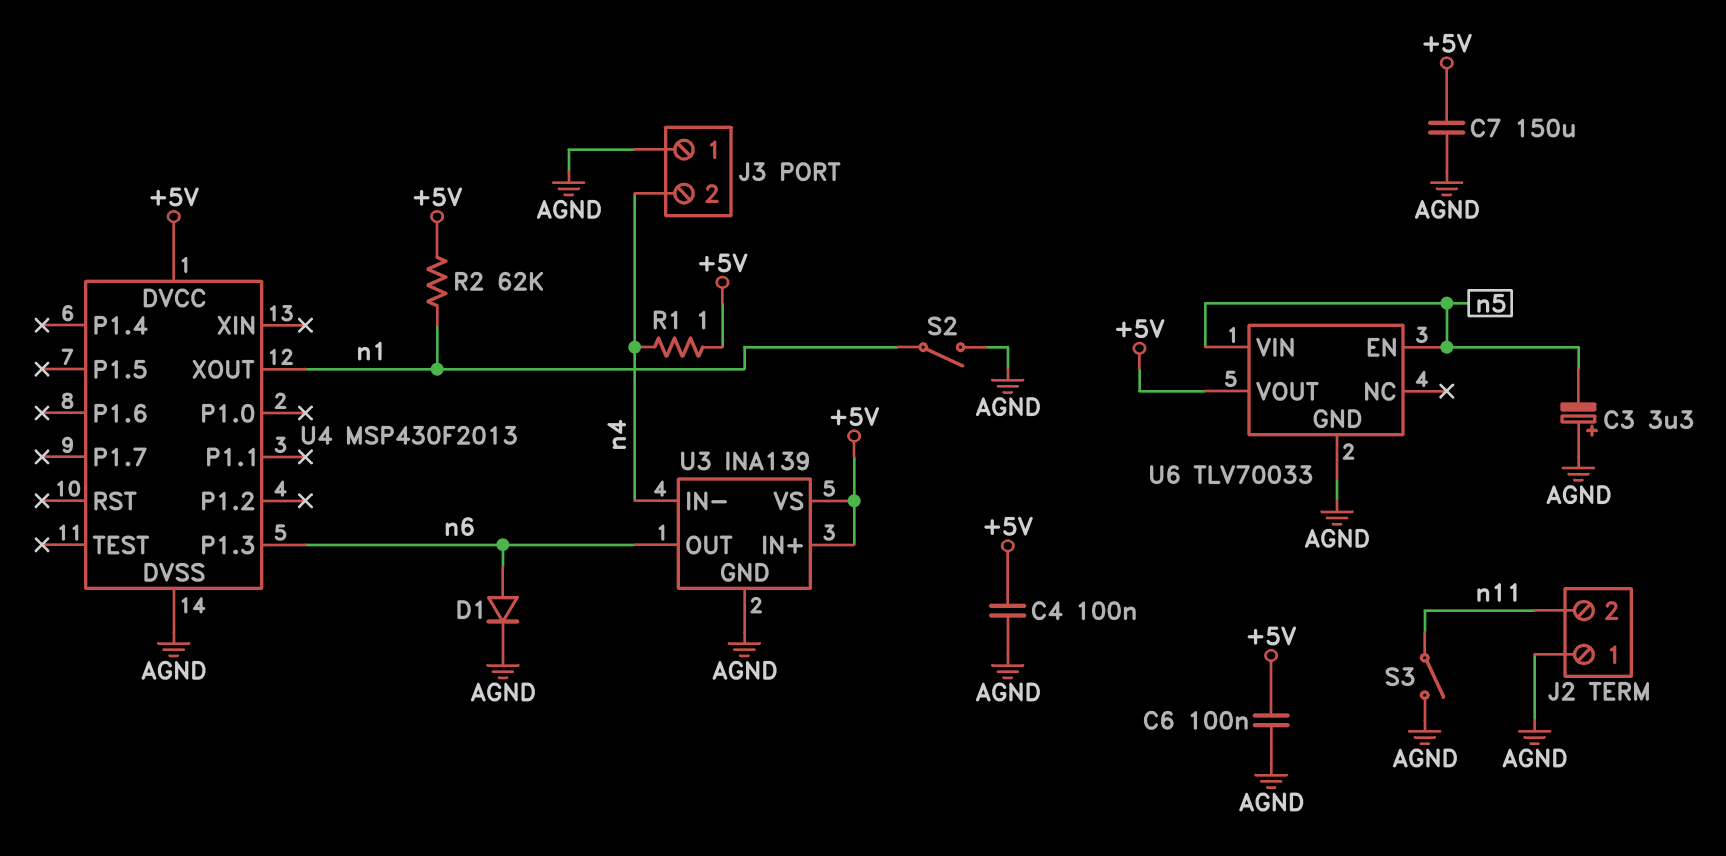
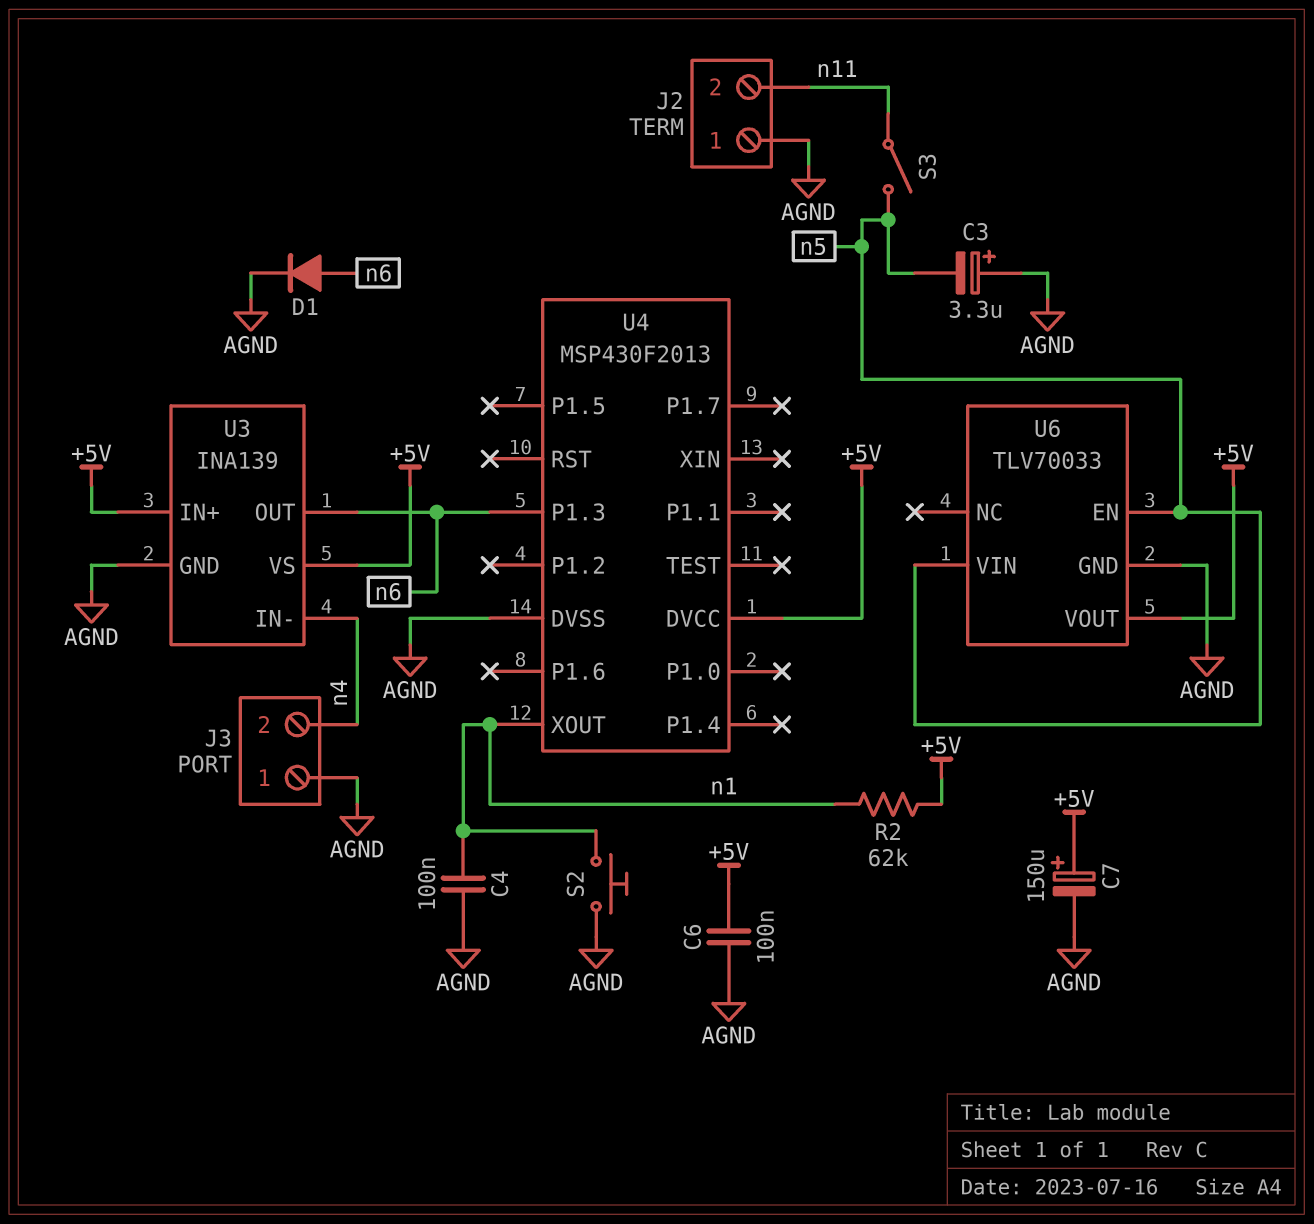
C4: 100nF (+5V, AGND) -> 100nF (AGND, n1)
C7: 150uF (+5V, AGND) -> 150uF (plus +5V, minus AGND)
R1: 1 (+5V, n4) -> none
S2: switch (AGND, n1) -> button (AGND, n1)
S3: switch (AGND, n11) -> switch (n5, n11)

